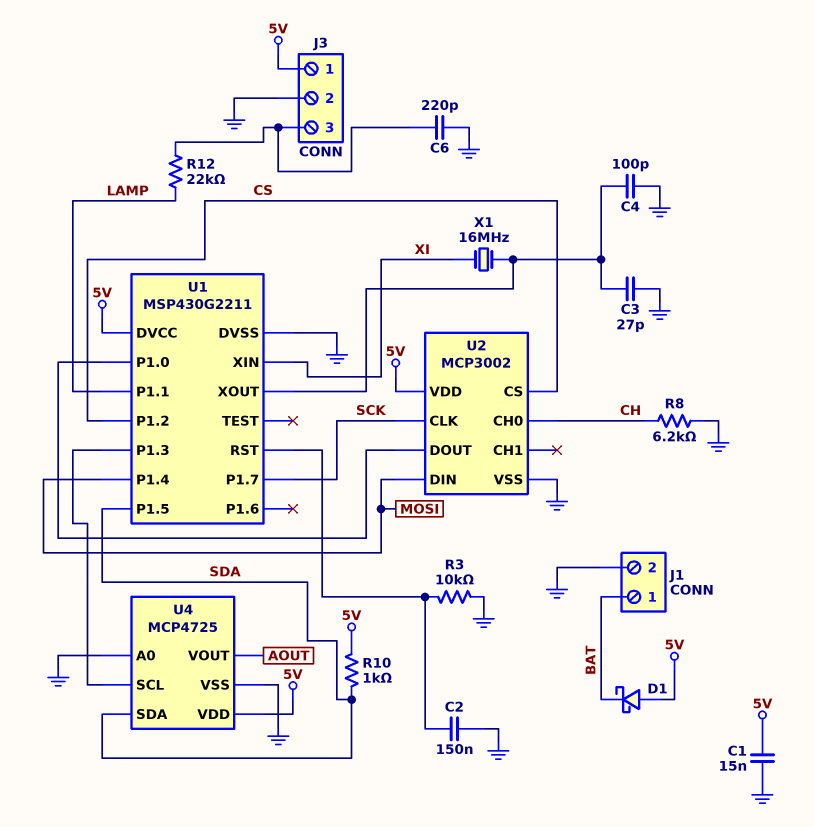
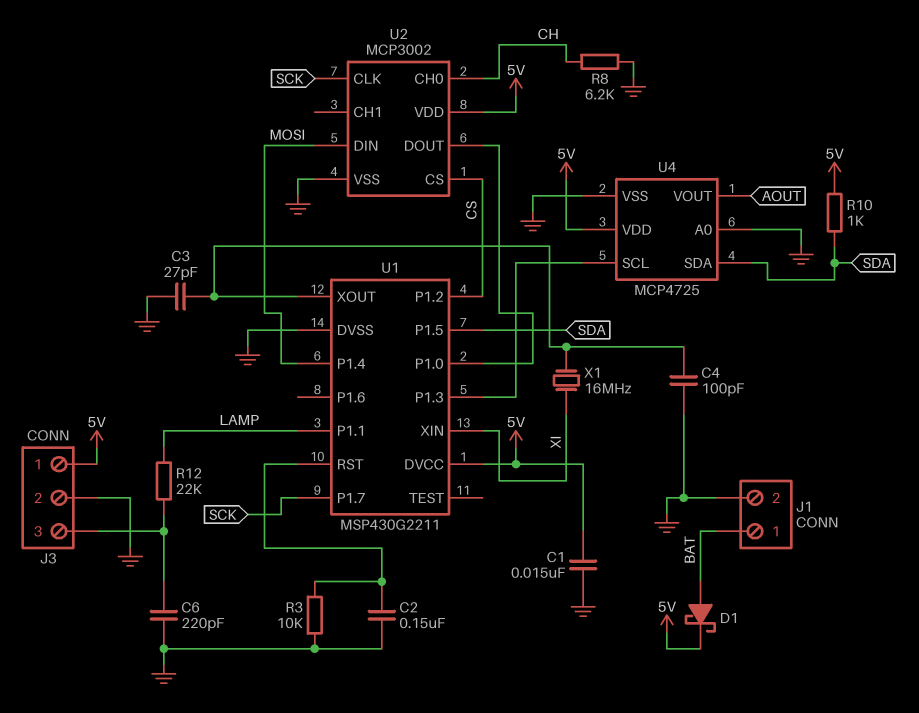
D1: schottky (A 5V, K BAT) -> schottky (A BAT, K 5V)

